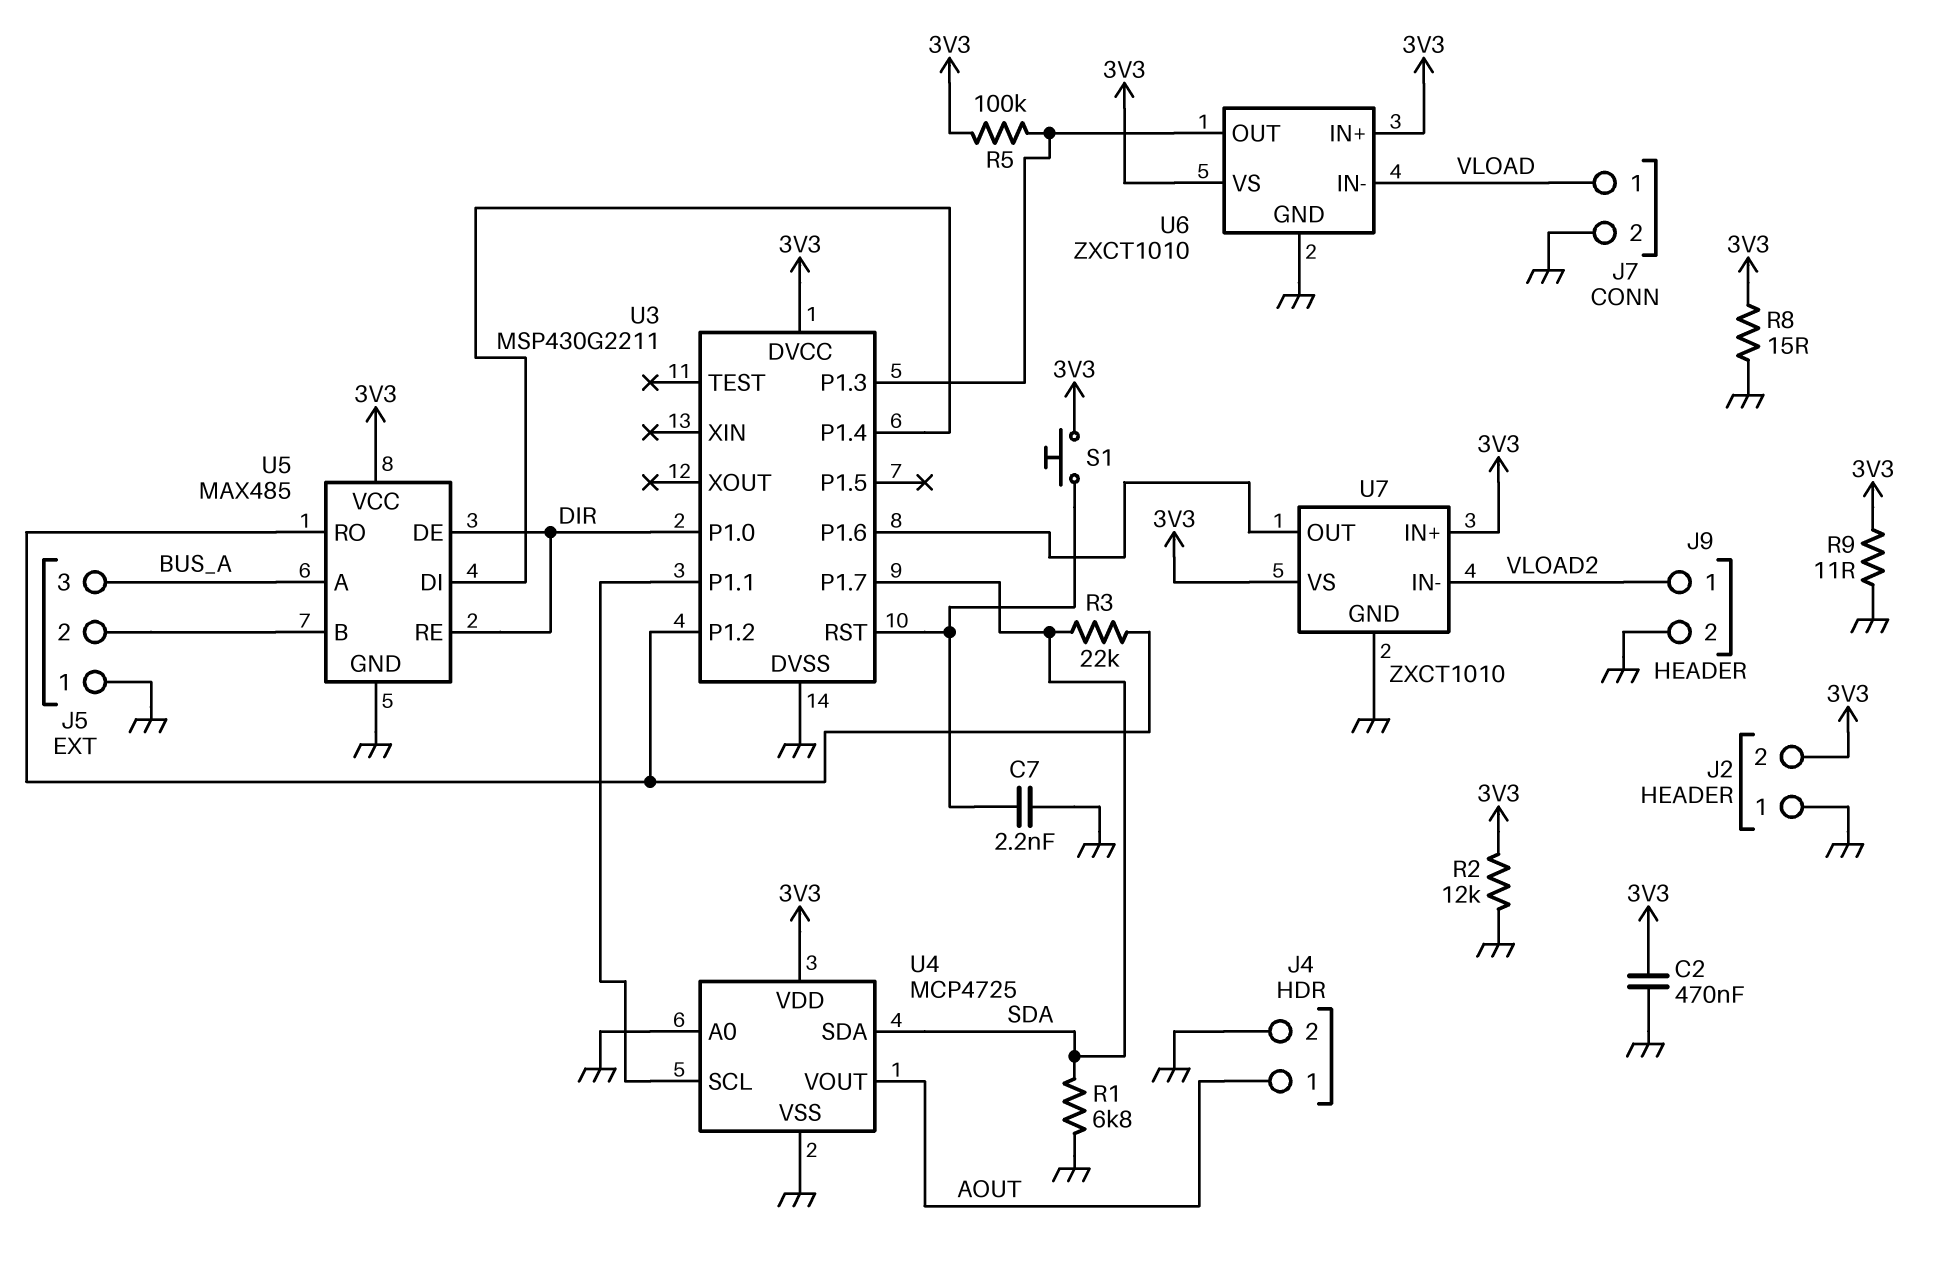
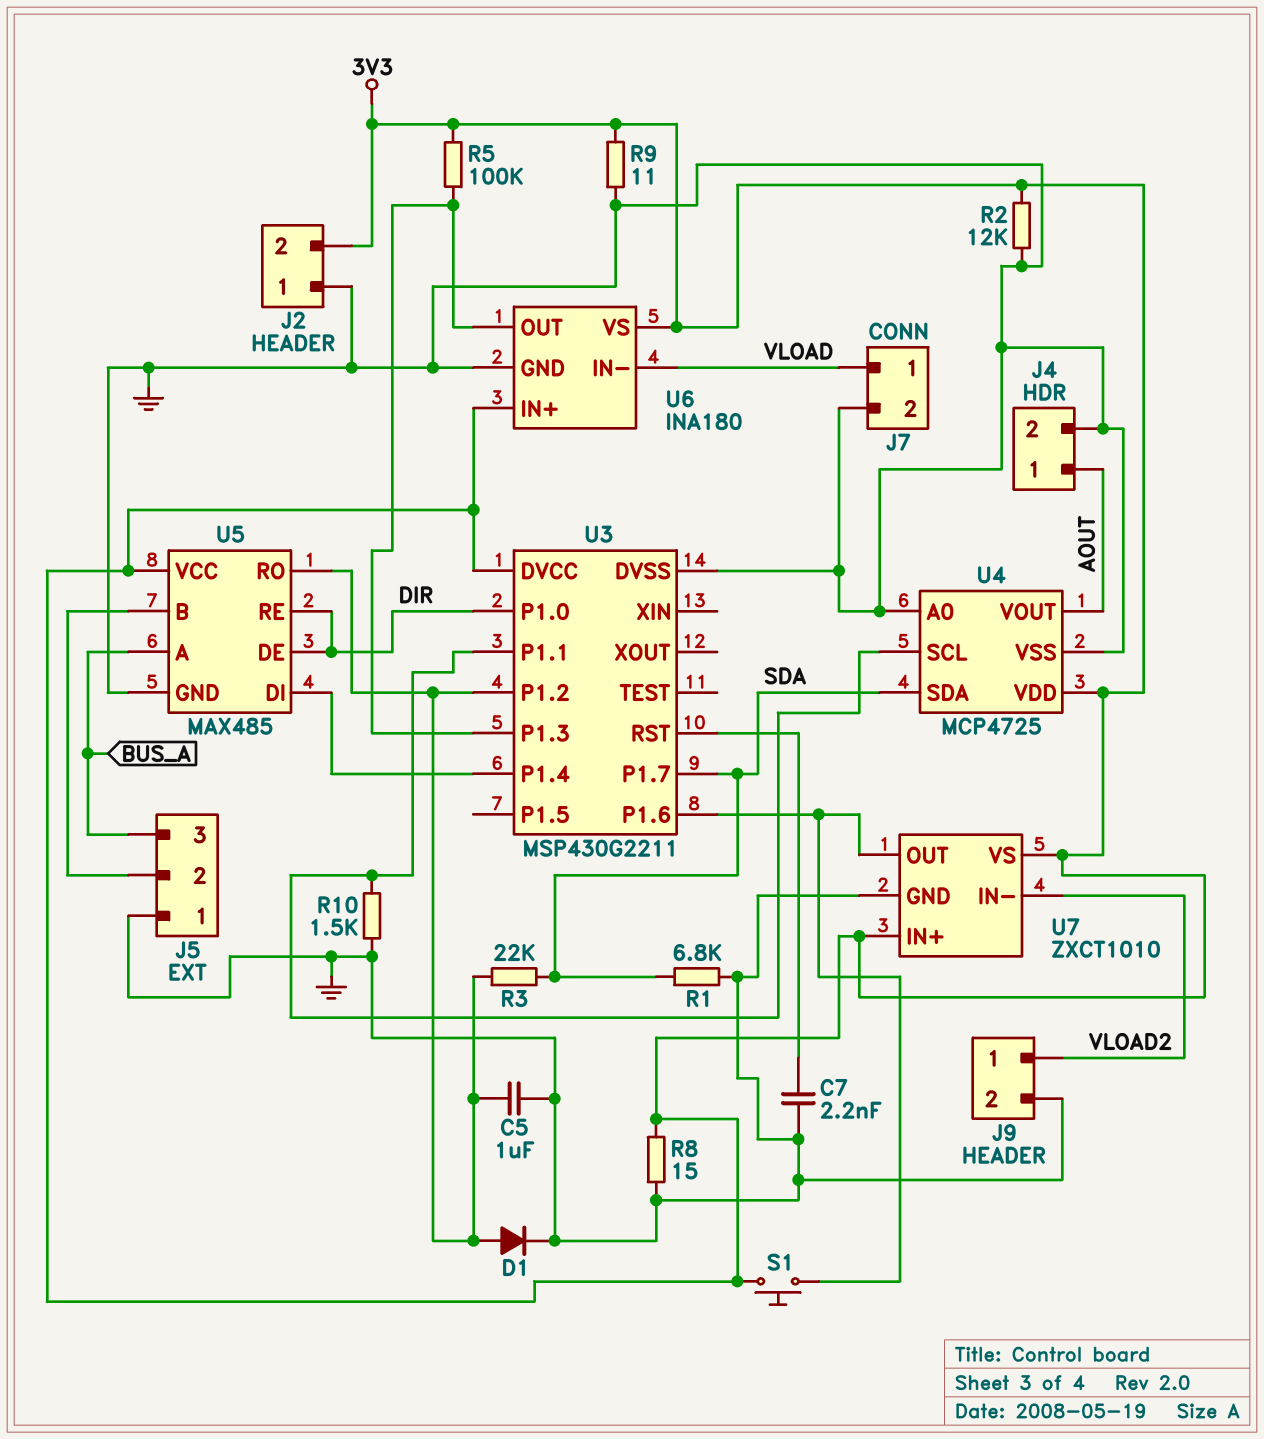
C2: 470nF (3V3, GND) -> none
C5: none -> 1uF (GND, U3/P1.2)
D1: none -> diode (A U3/P1.2, K GND)
R10: none -> 1.5k (GND, U3/P1.1)
S1: button (3V3, U3/RST) -> button (3V3, U3/P1.6)
U6: ZXCT1010 -> INA180

